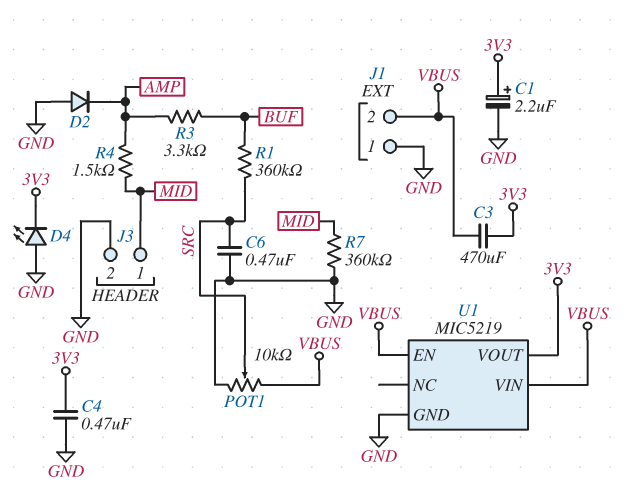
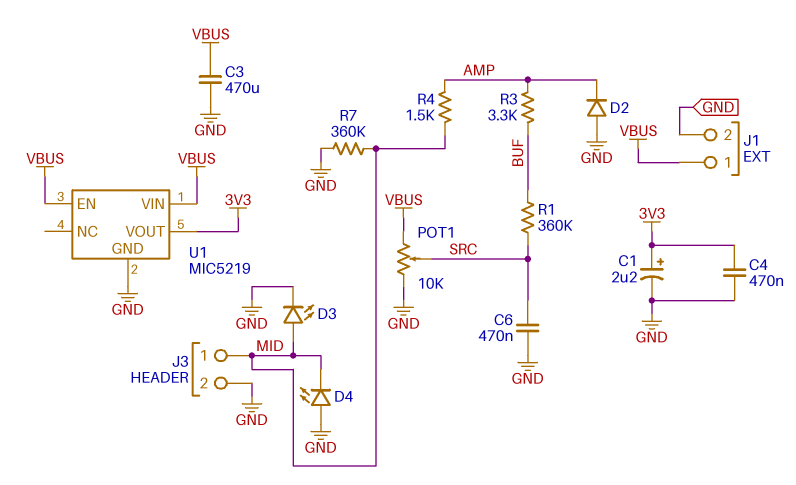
C3: 470uF (3V3, VBUS) -> 470uF (GND, VBUS)
D3: none -> LED (A MID, K GND)
D4: LED (A GND, K 3V3) -> LED (A GND, K MID)
J1 pin 1: GND -> VBUS
J1 pin 2: VBUS -> GND

